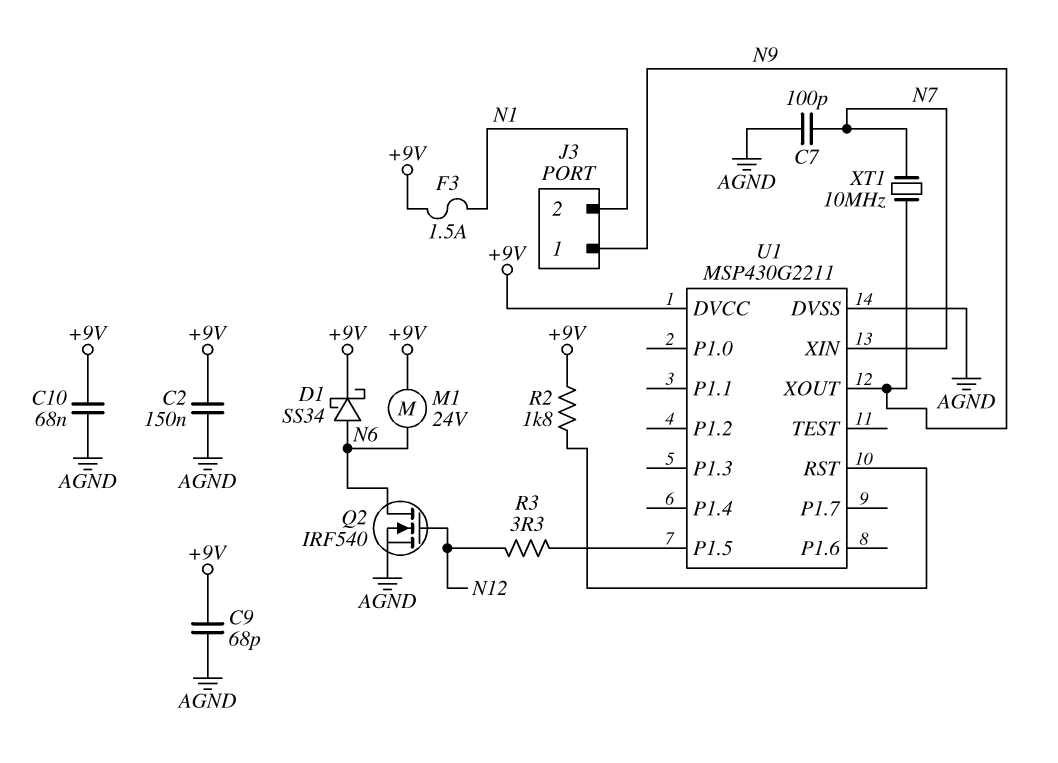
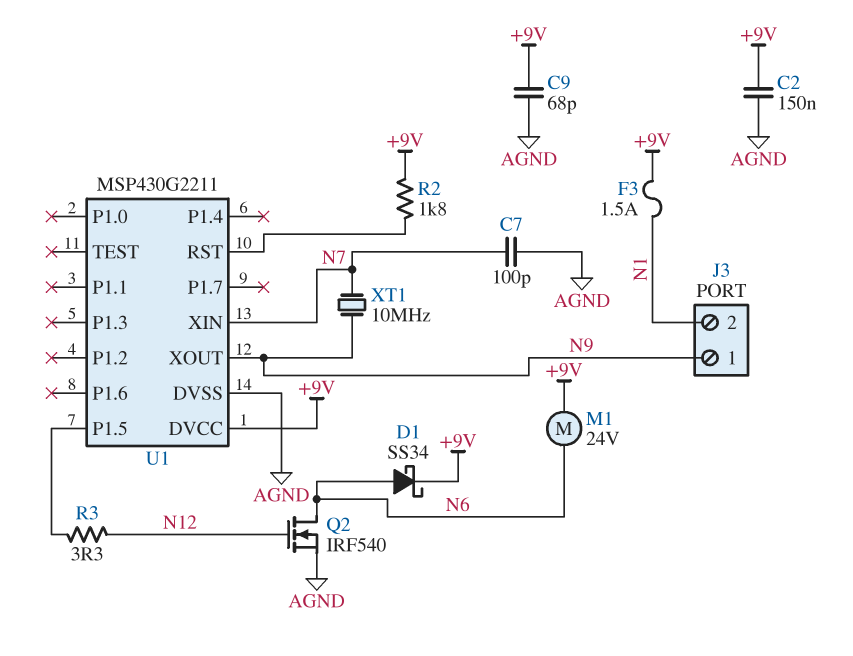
C10: 68nF (+9V, AGND) -> none

